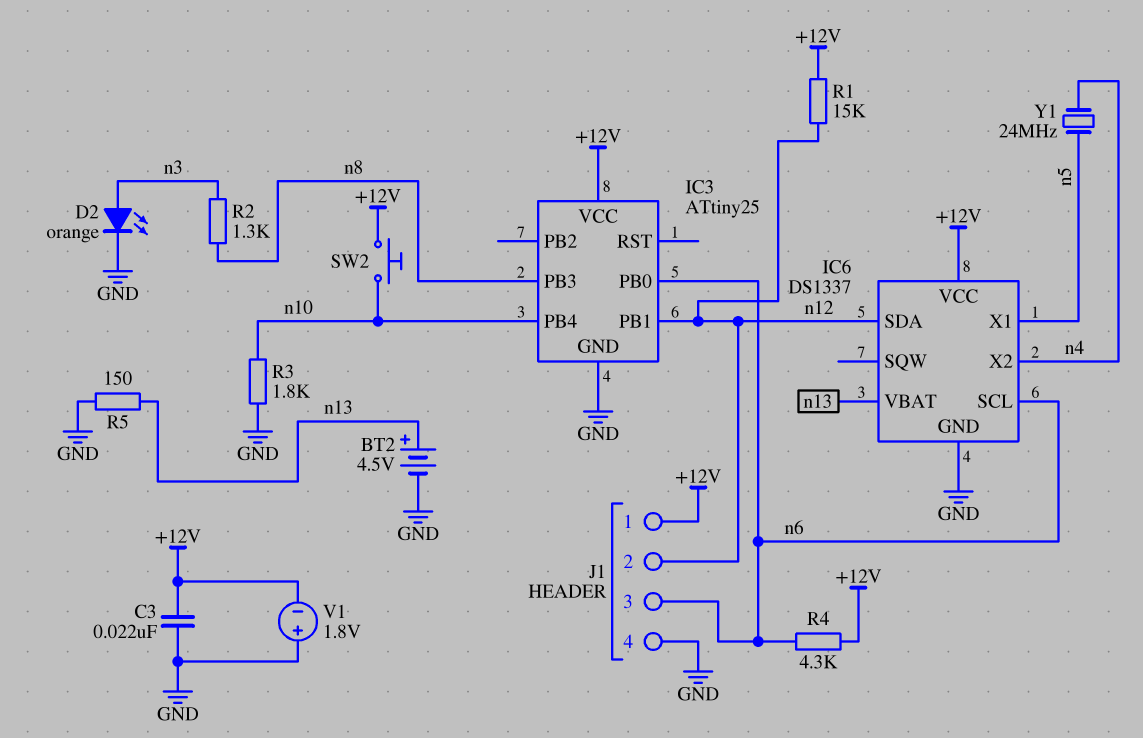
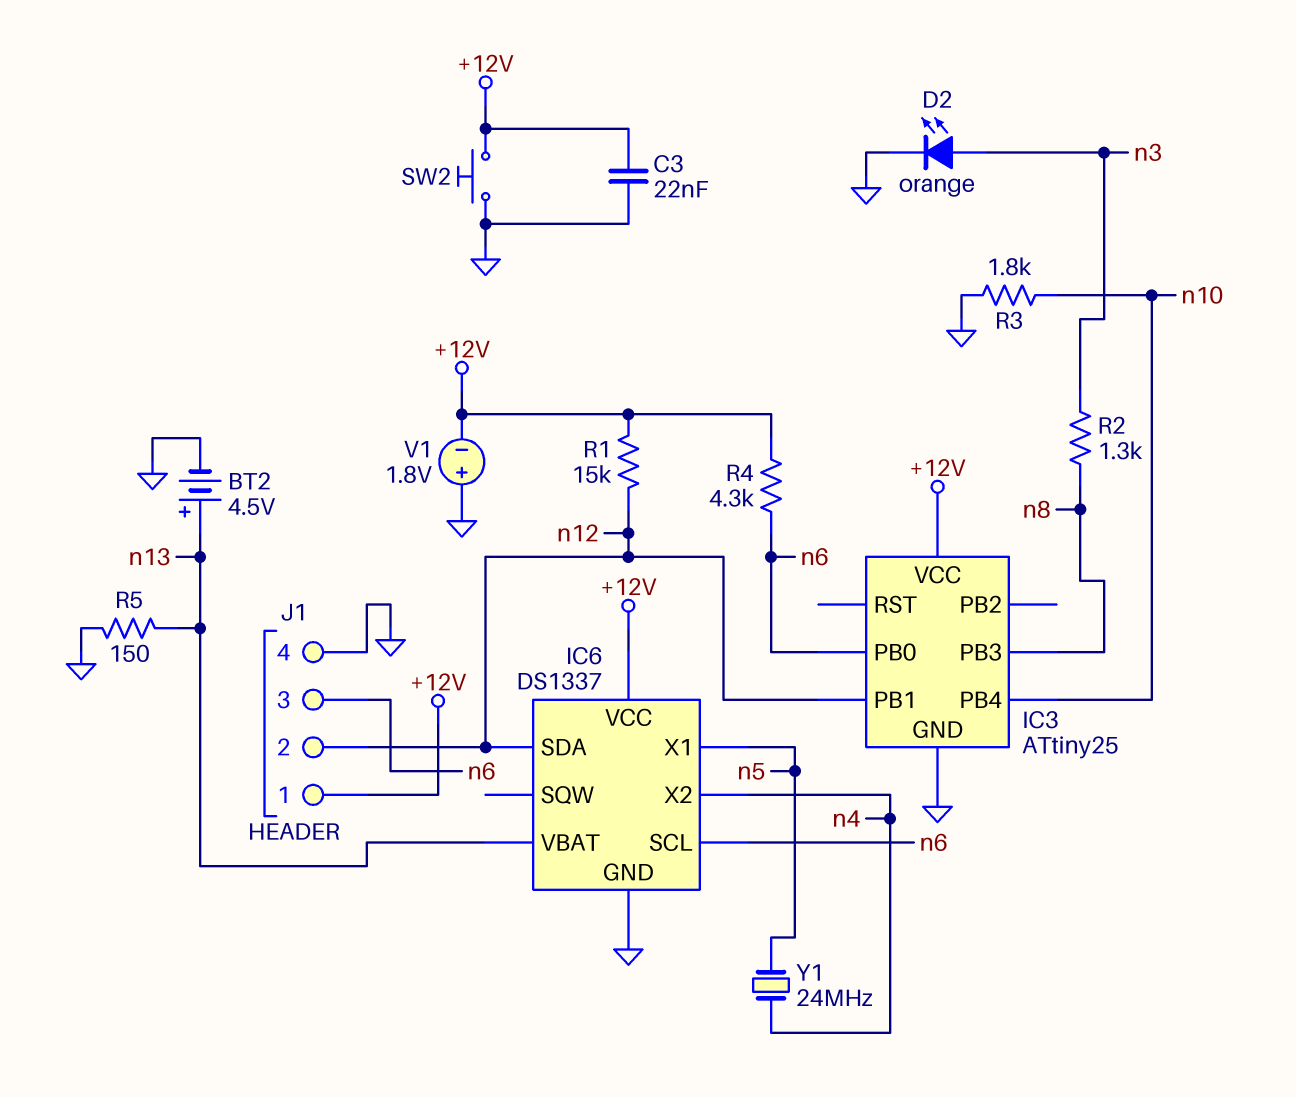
SW2: button (+12V, n10) -> button (+12V, GND)

